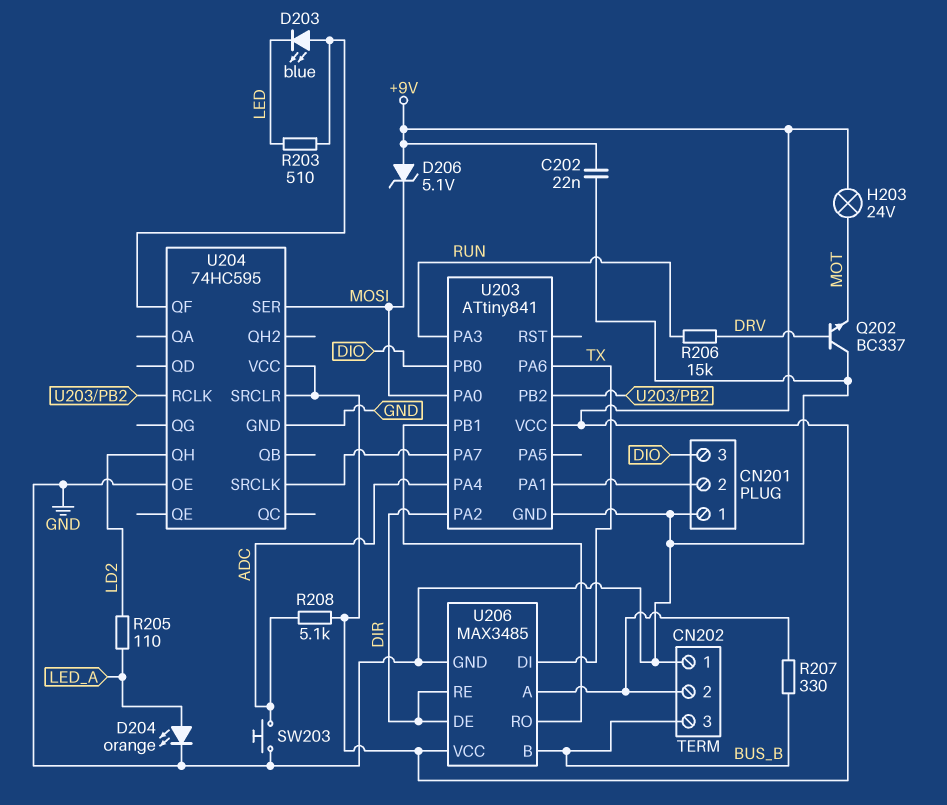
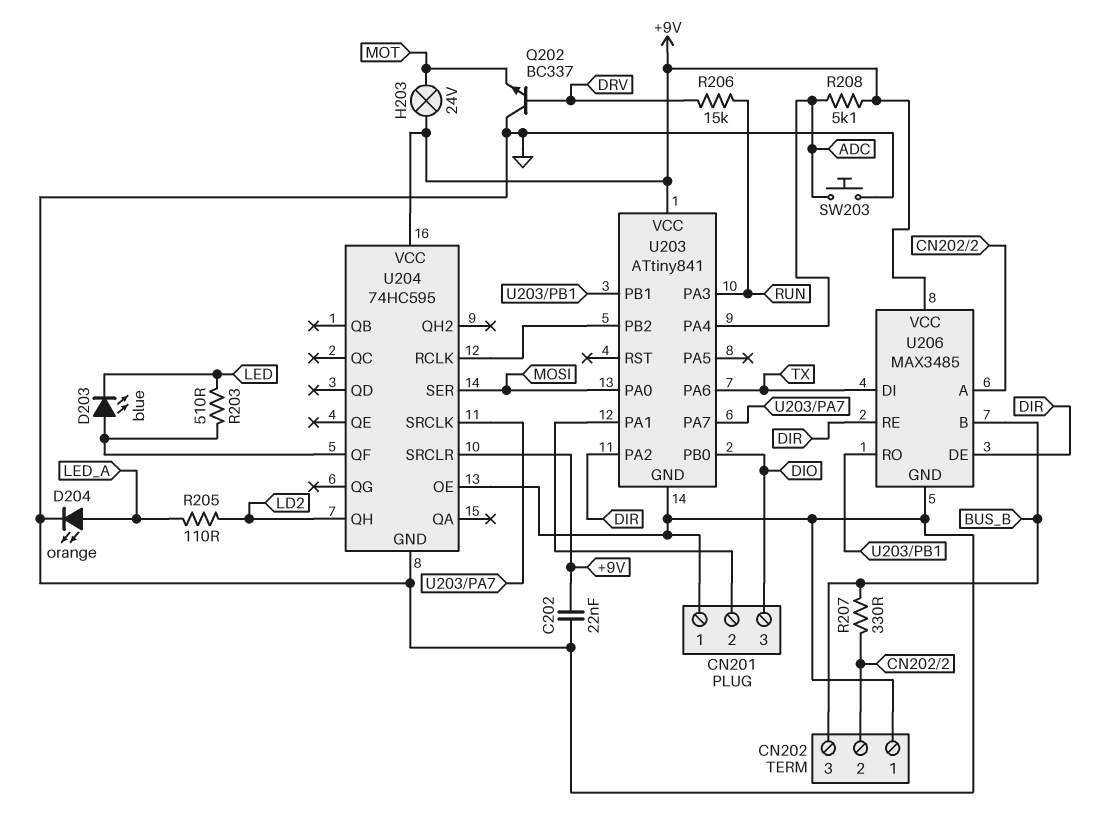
D206: zener 5.1V (A +9V, K MOSI) -> none

